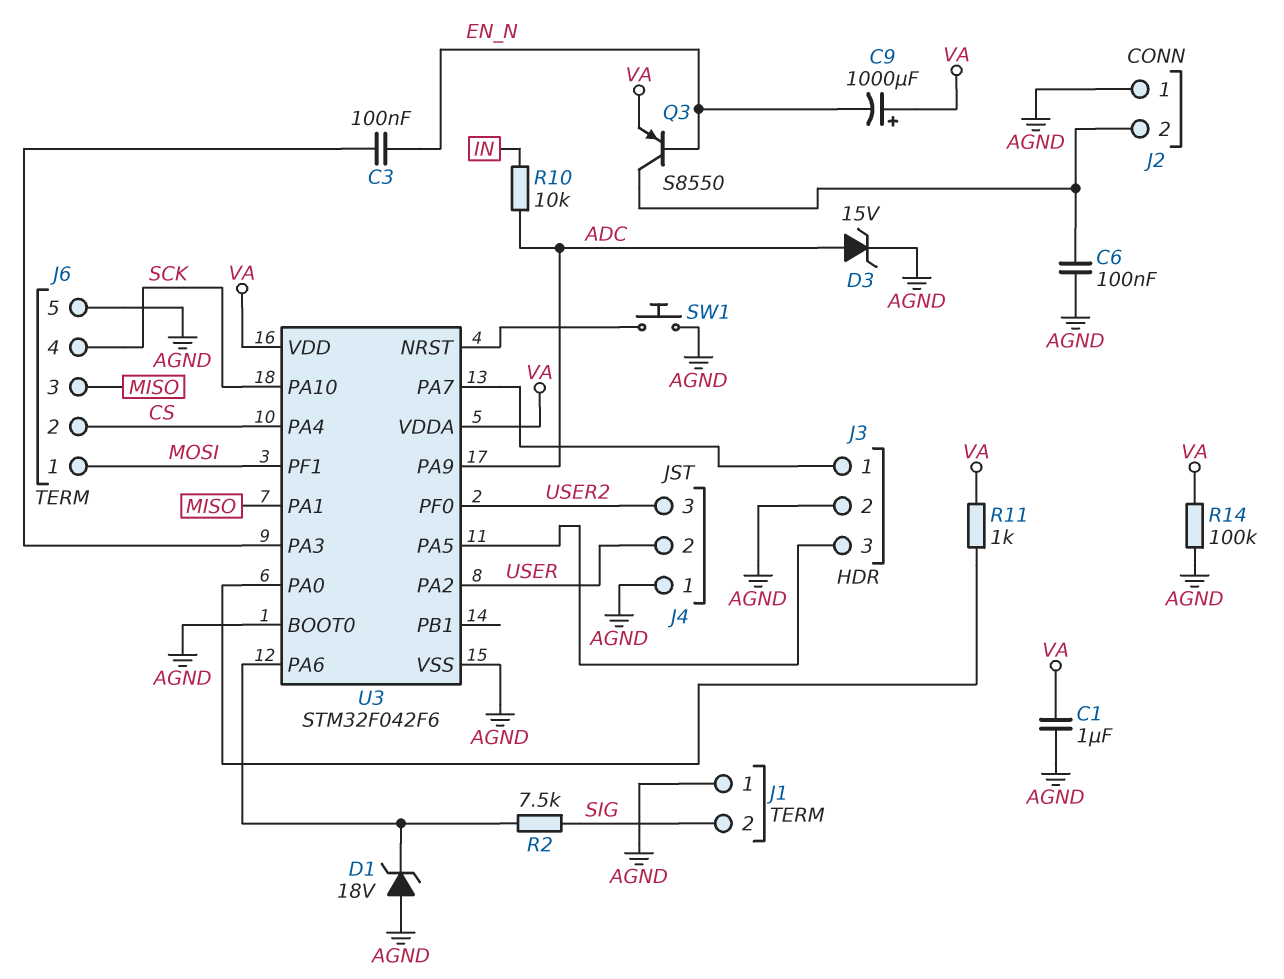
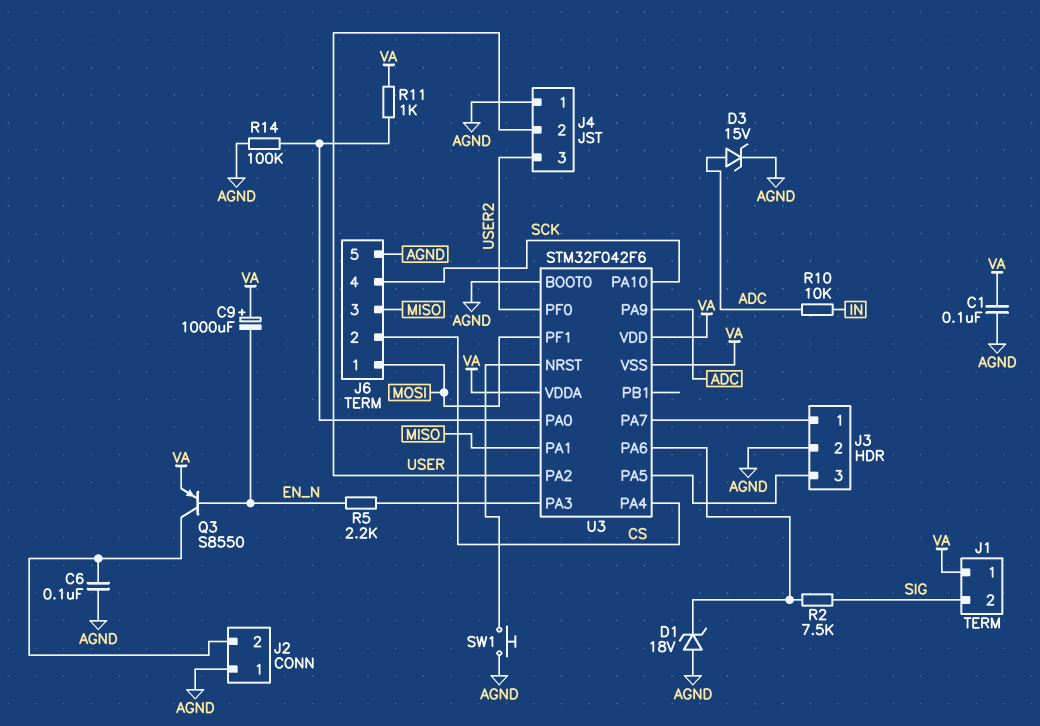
C1: 1uF (AGND, VA) -> 100nF (AGND, VA)
C3: 100nF (EN_N, U3/PA3) -> none
J1 pin 1: AGND -> VA
R5: none -> 2.2k (EN_N, U3/PA3)
R14: 100k (AGND, VA) -> 100k (AGND, U3/PA0)
U3 pin VSS: AGND -> VA

